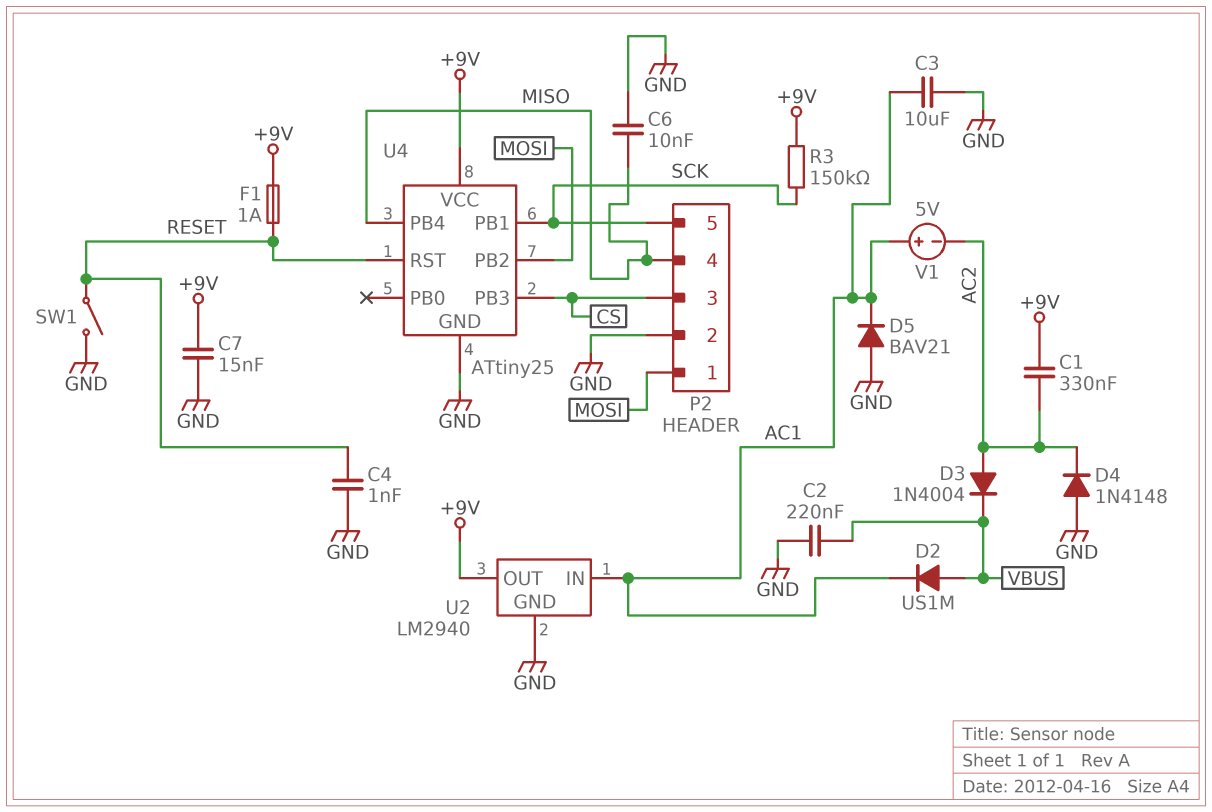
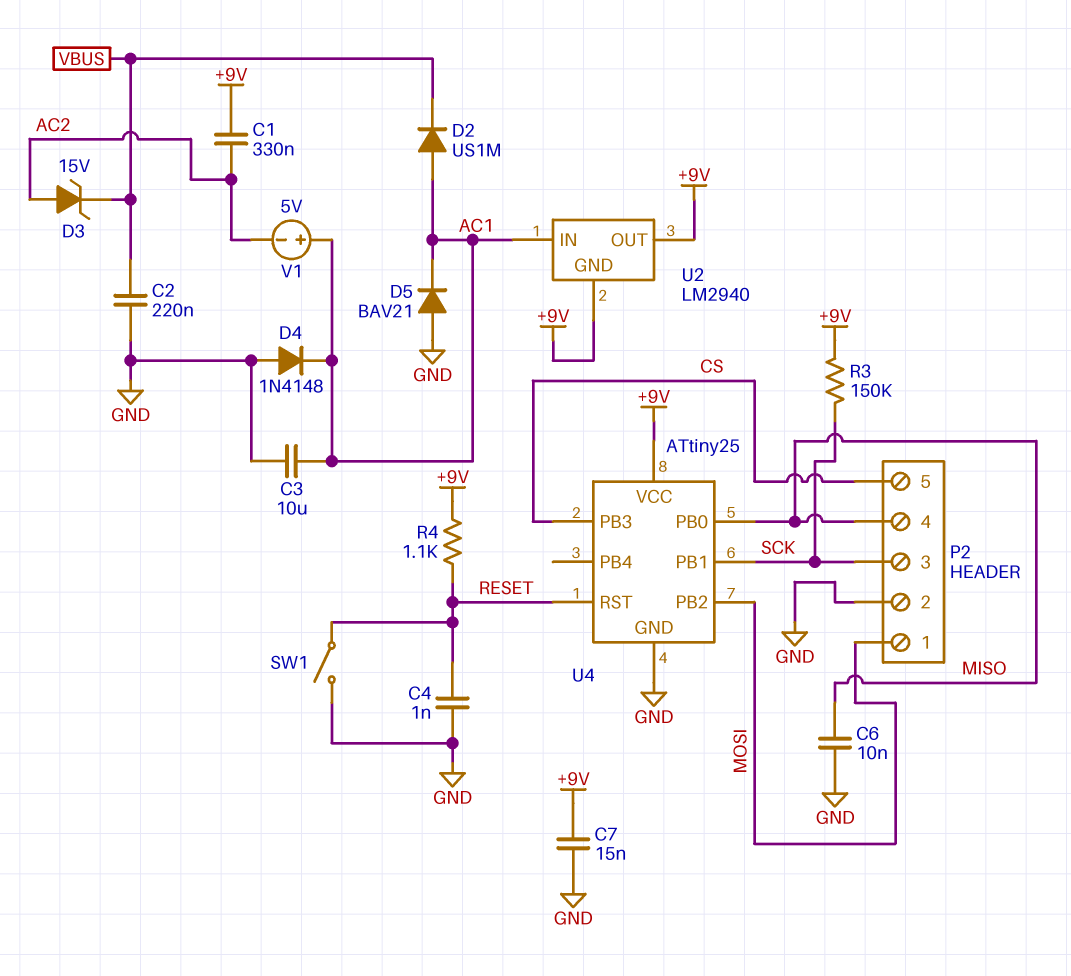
D2: diode US1M (A VBUS, K AC1) -> diode US1M (A AC1, K VBUS)
D3: diode 1N4004 (A AC2, K VBUS) -> zener 15V (A AC2, K VBUS)
D4: diode 1N4148 (A GND, K AC2) -> diode 1N4148 (A GND, K AC1)
F1: 1A (+9V, RESET) -> none
P2 pin 3: CS -> SCK
P2 pin 5: SCK -> CS
R4: none -> 1.1k (+9V, RESET)
U2 pin GND: GND -> +9V
U4 pin PB0: none -> MISO
U4 pin PB4: MISO -> none

